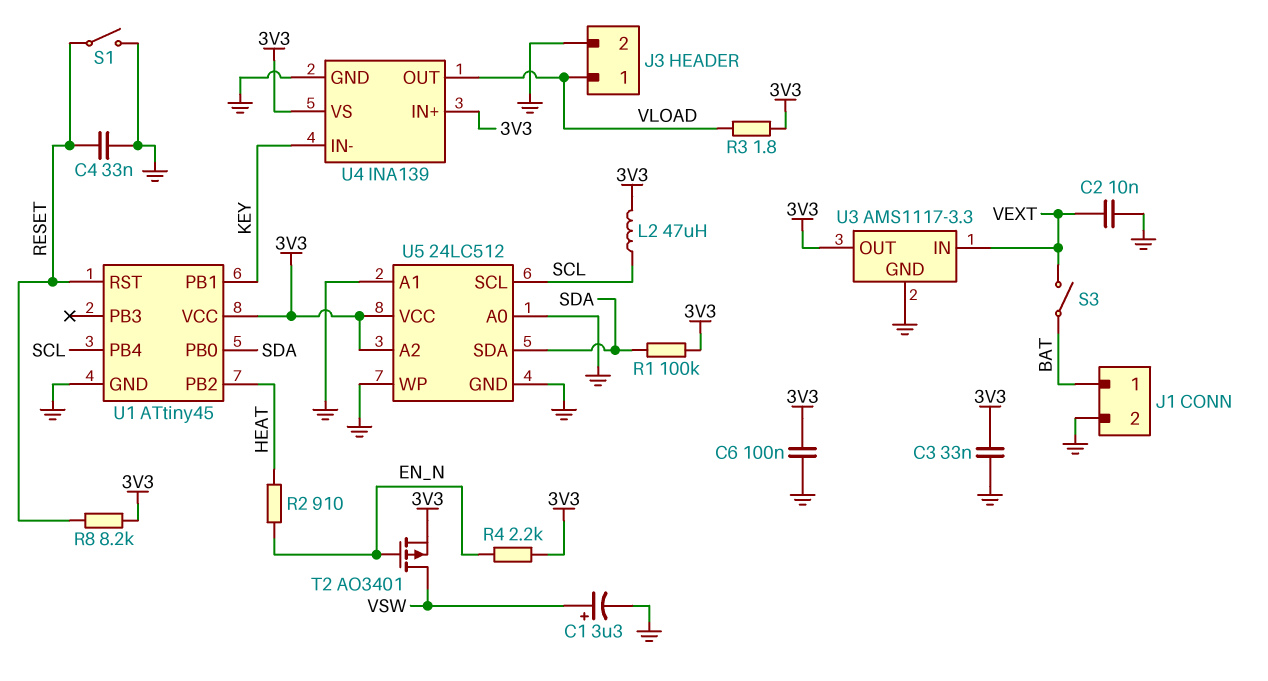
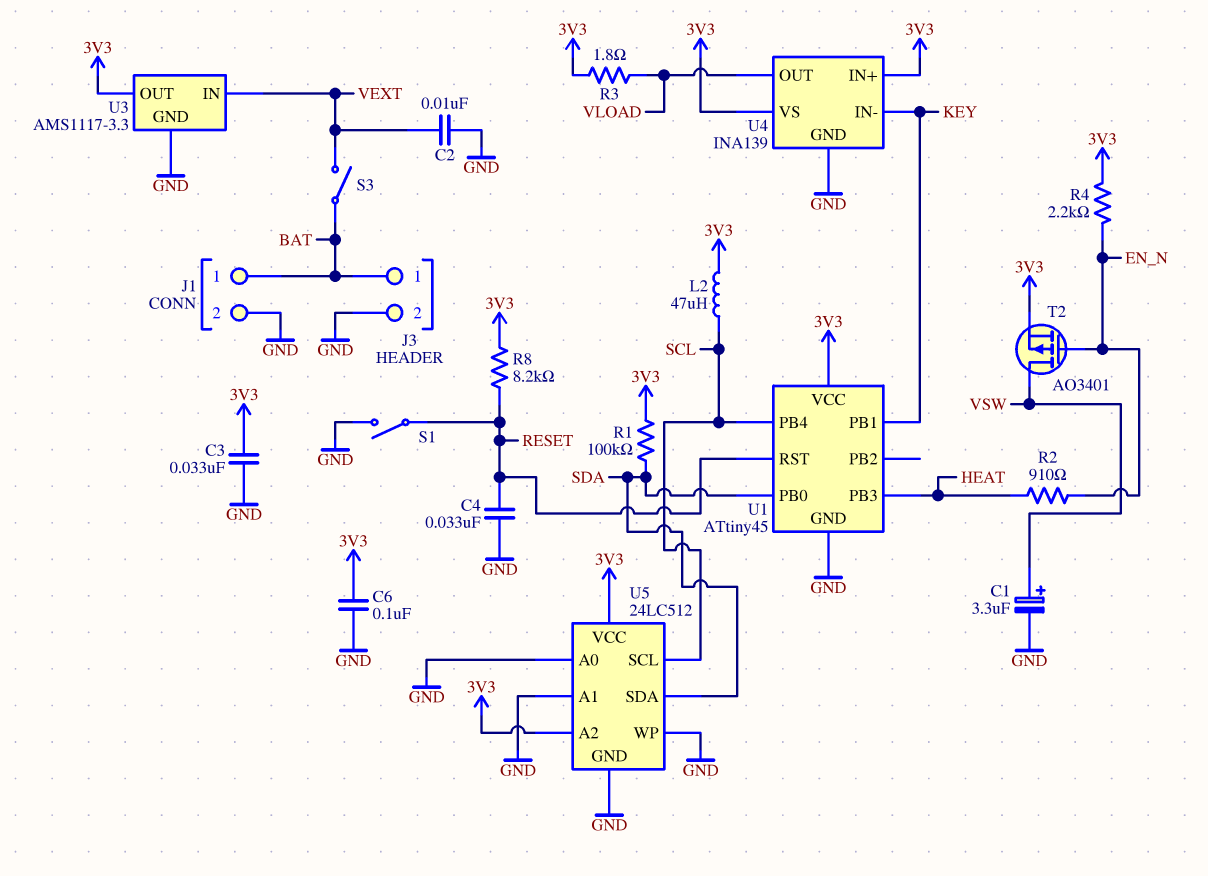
J3 pin 1: VLOAD -> BAT
U1 pin PB2: HEAT -> none
U1 pin PB3: none -> HEAT

